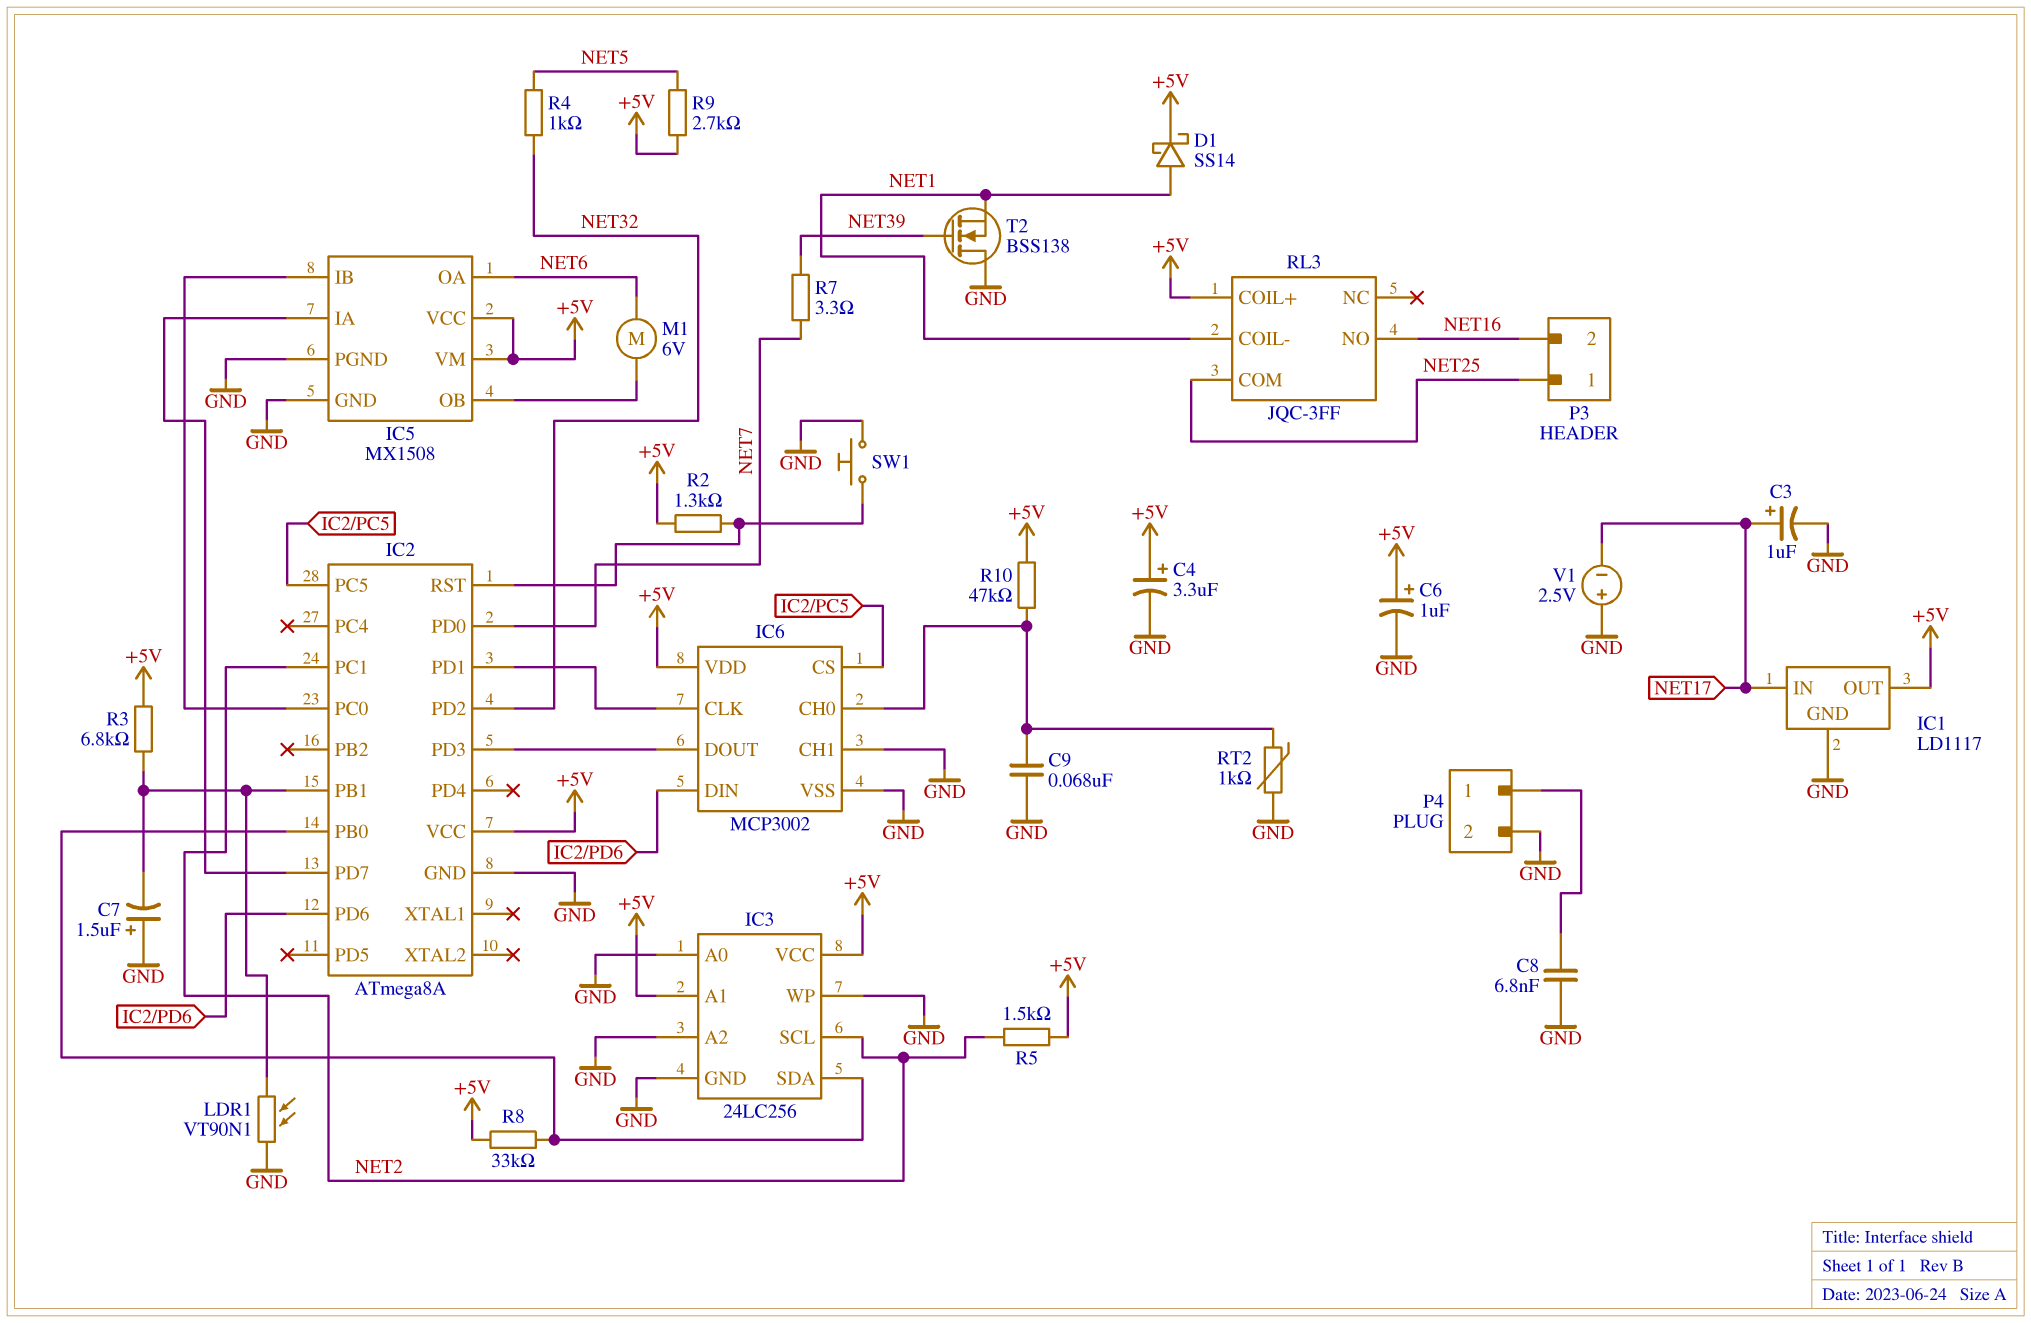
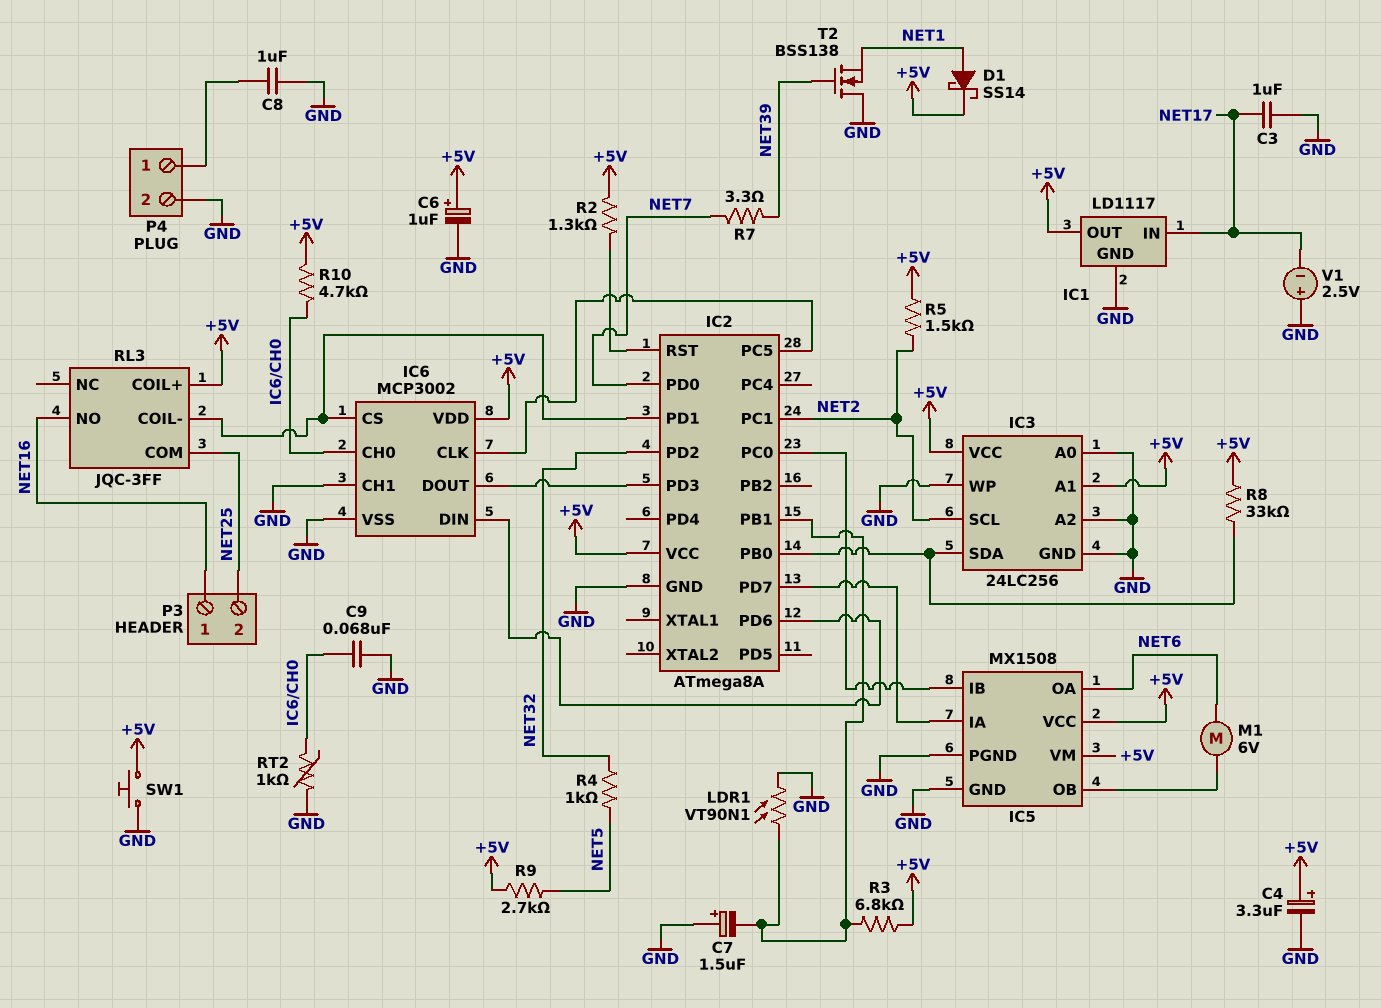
C3: 1uF (plus NET17, minus GND) -> 1uF (GND, NET17)
C8: 6.8nF (GND, P4/1) -> 1uF (GND, P4/1)
IC6 pin CLK: IC2/PD1 -> IC2/PC5
IC6 pin CS: IC2/PC5 -> IC2/PD1
P3 pin 1: NET25 -> NET16
P3 pin 2: NET16 -> NET25
R10: 47k (+5V, IC6/CH0) -> 4.7k (+5V, IC6/CH0)
RL3 pin COIL-: NET1 -> IC2/PD1
SW1: button (GND, IC2/RST) -> button (+5V, GND)

